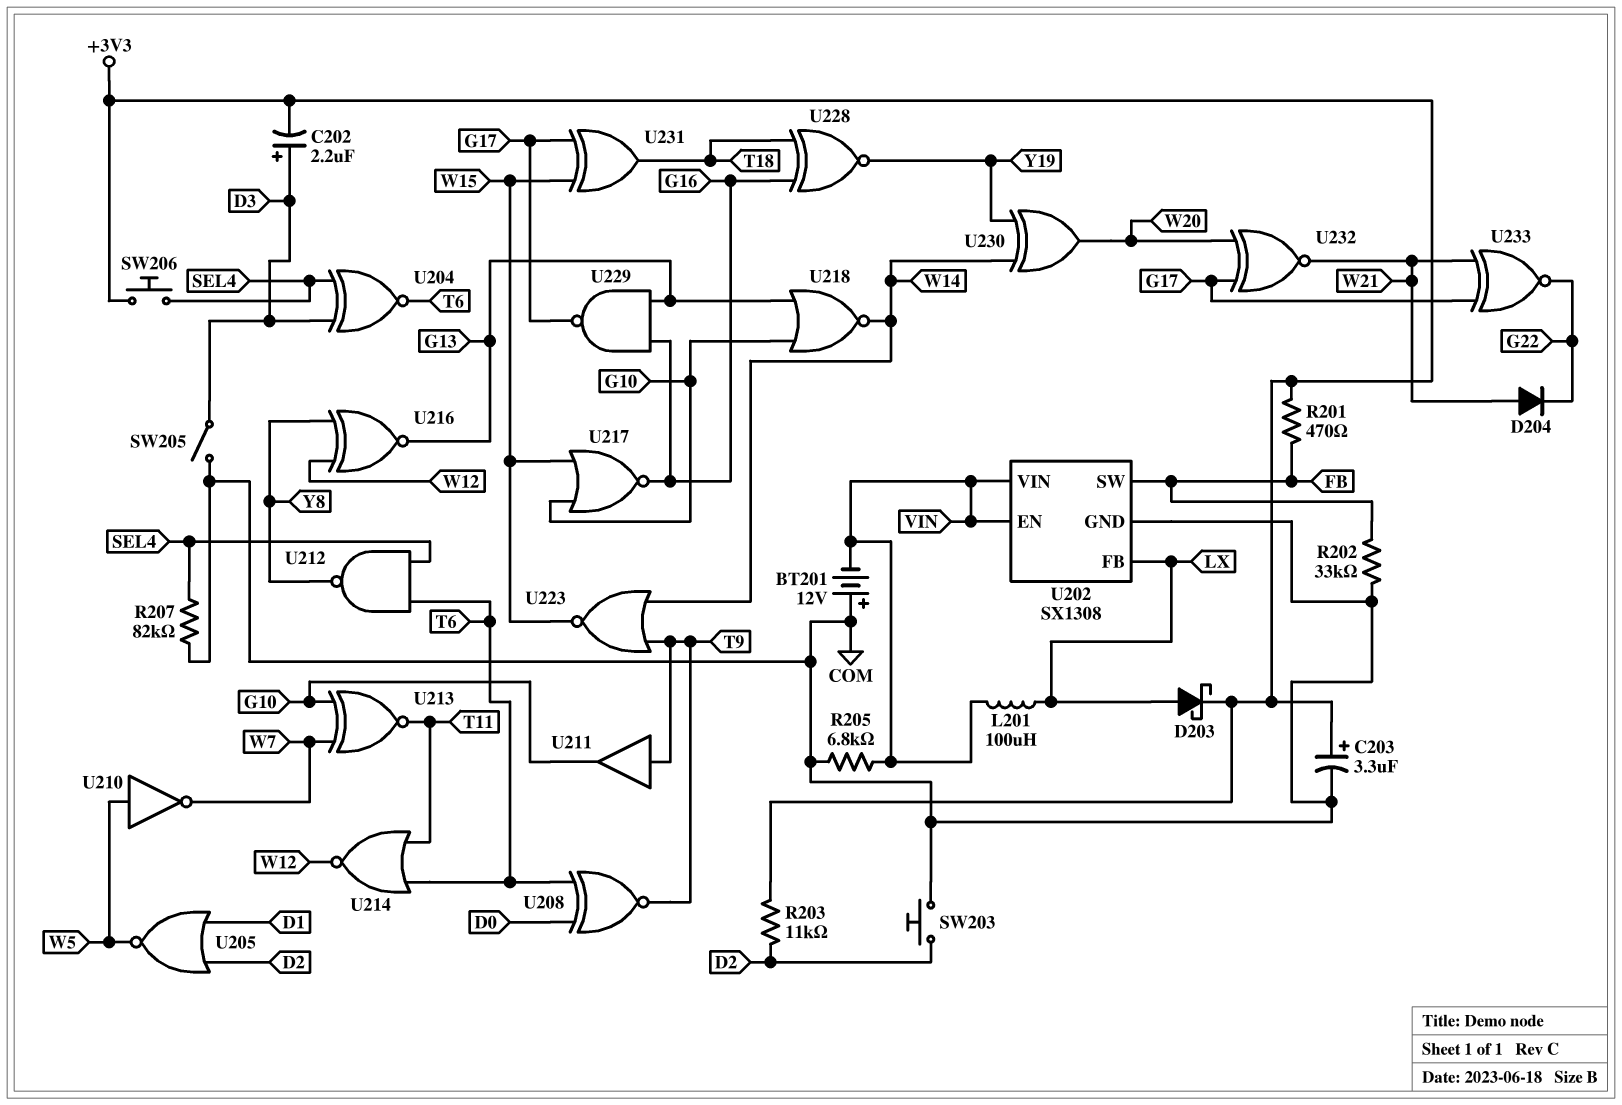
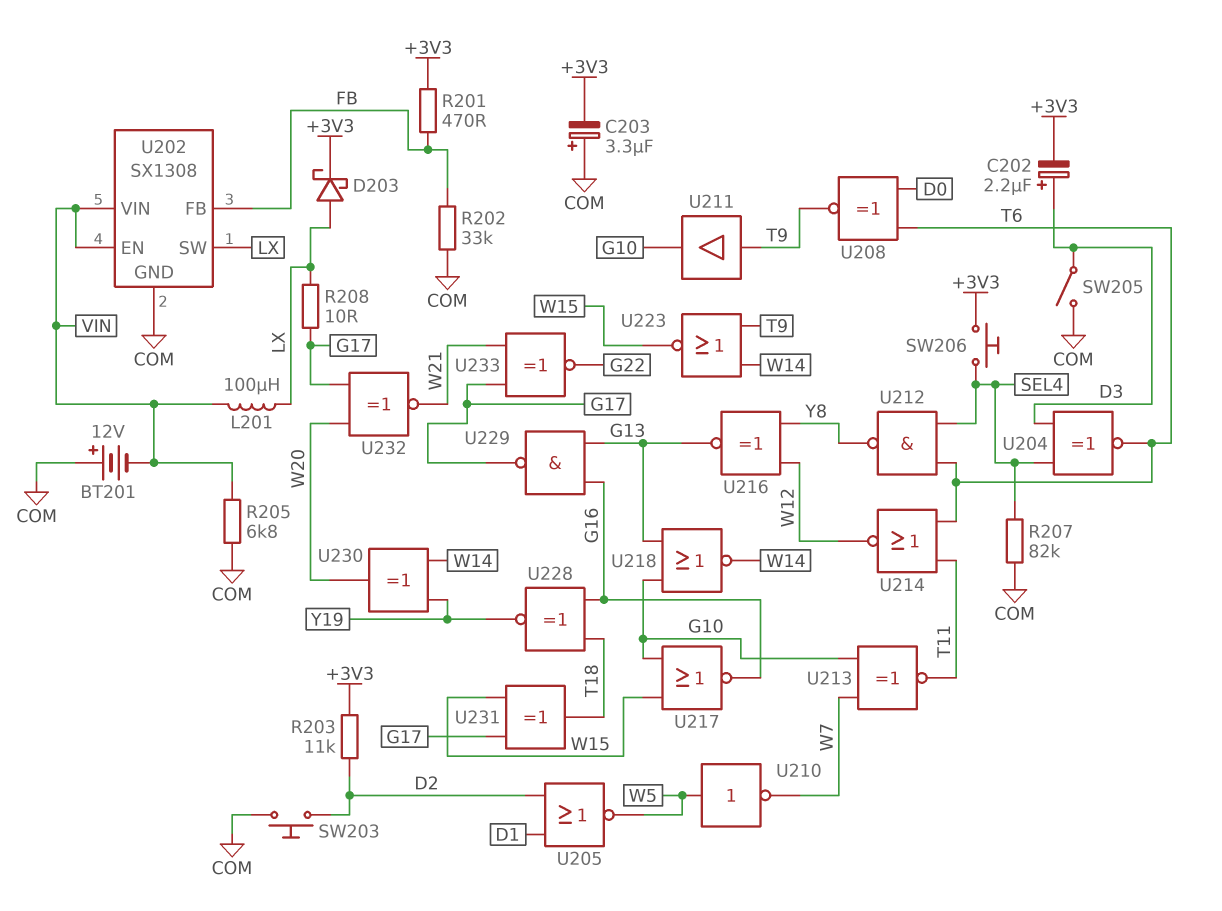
C203: 3.3uF (plus +3V3, minus COM) -> 3.3uF (plus COM, minus +3V3)
D204: diode (A W21, K G22) -> none
R208: none -> 10 (G17, LX)
U202 pin FB: LX -> FB
U202 pin SW: FB -> LX

